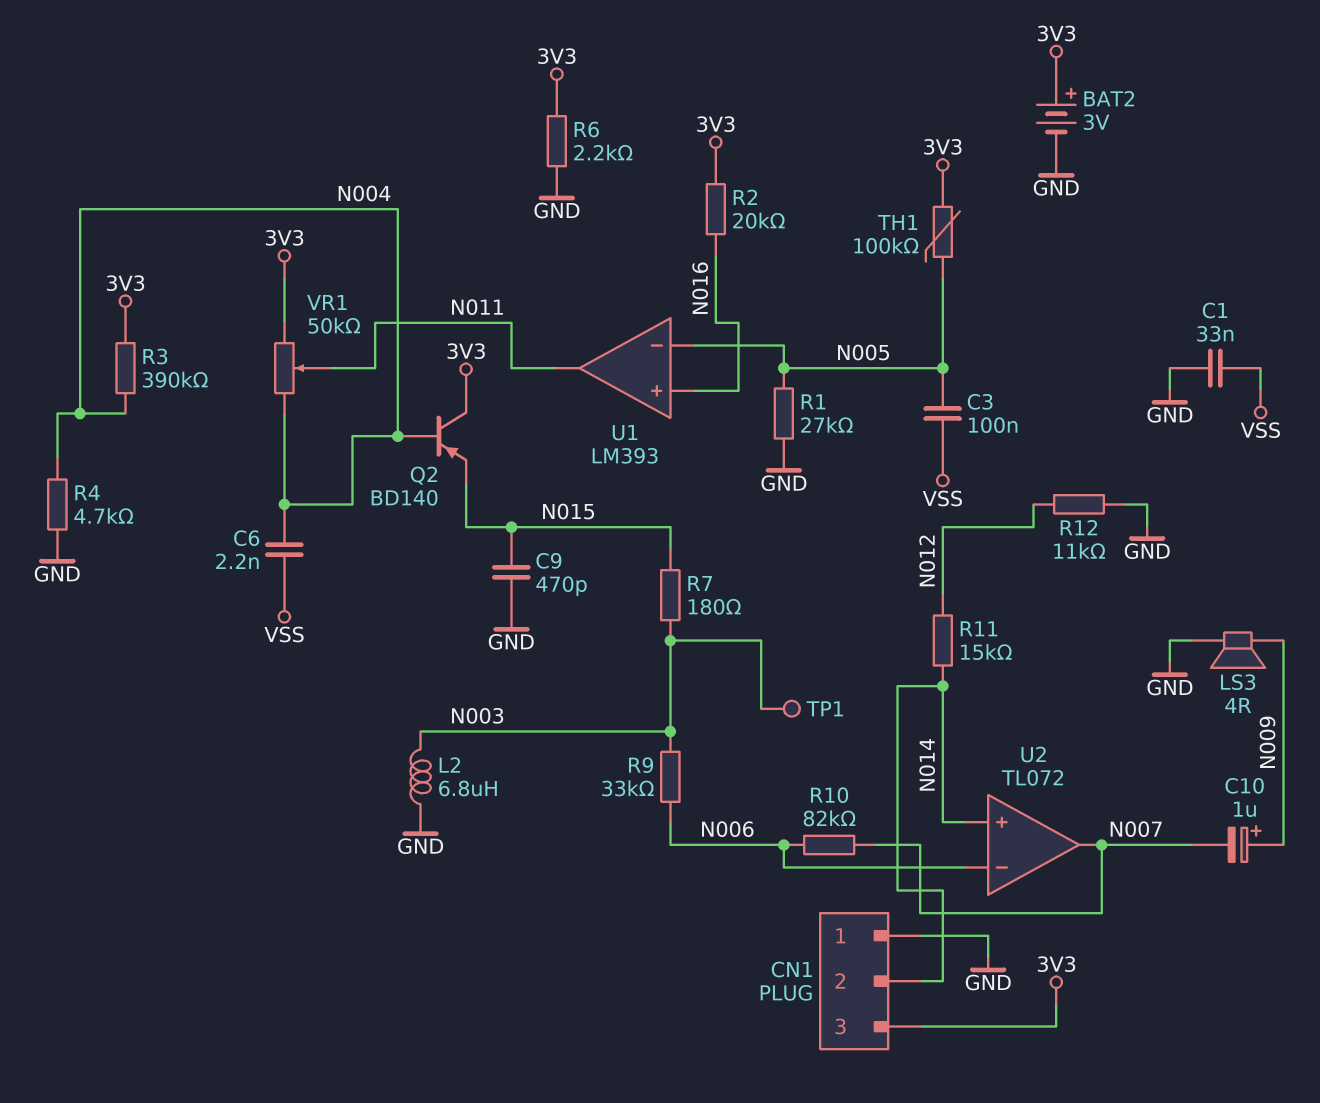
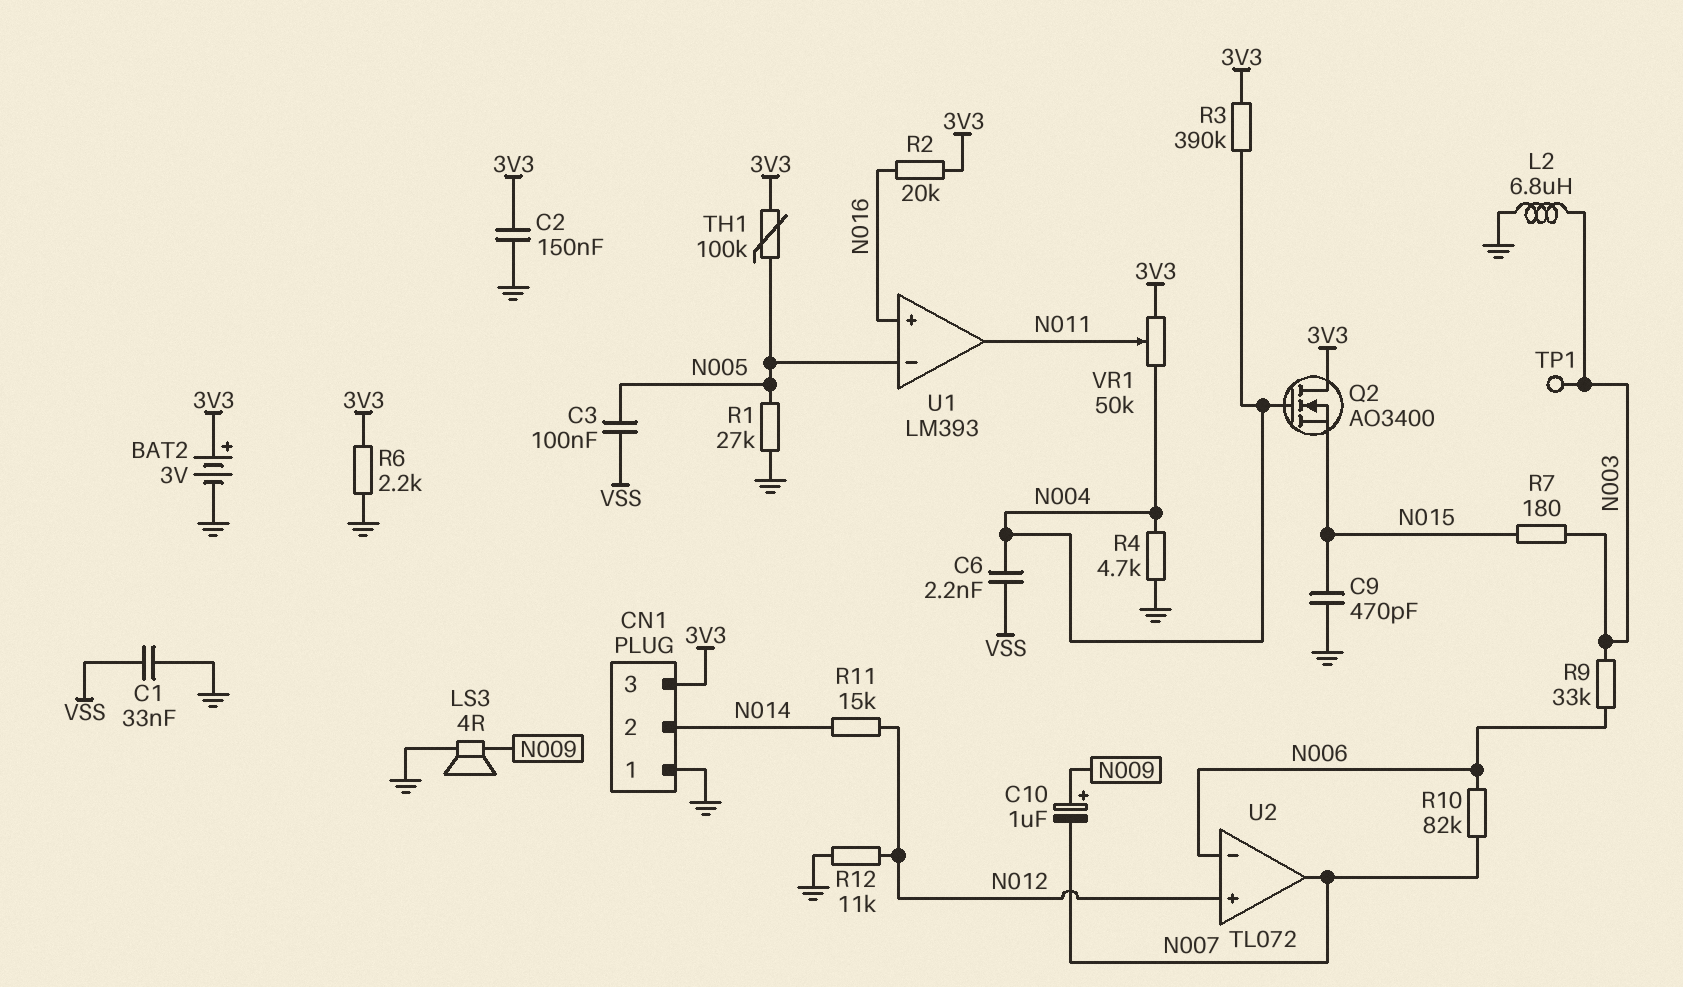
C2: none -> 150nF (3V3, GND)
Q2: PNP BD140 (B N004, C 3V3, E N015) -> NMOS AO3400 (G N004, D 3V3, S N015)
U2 pin in+: N014 -> N012

